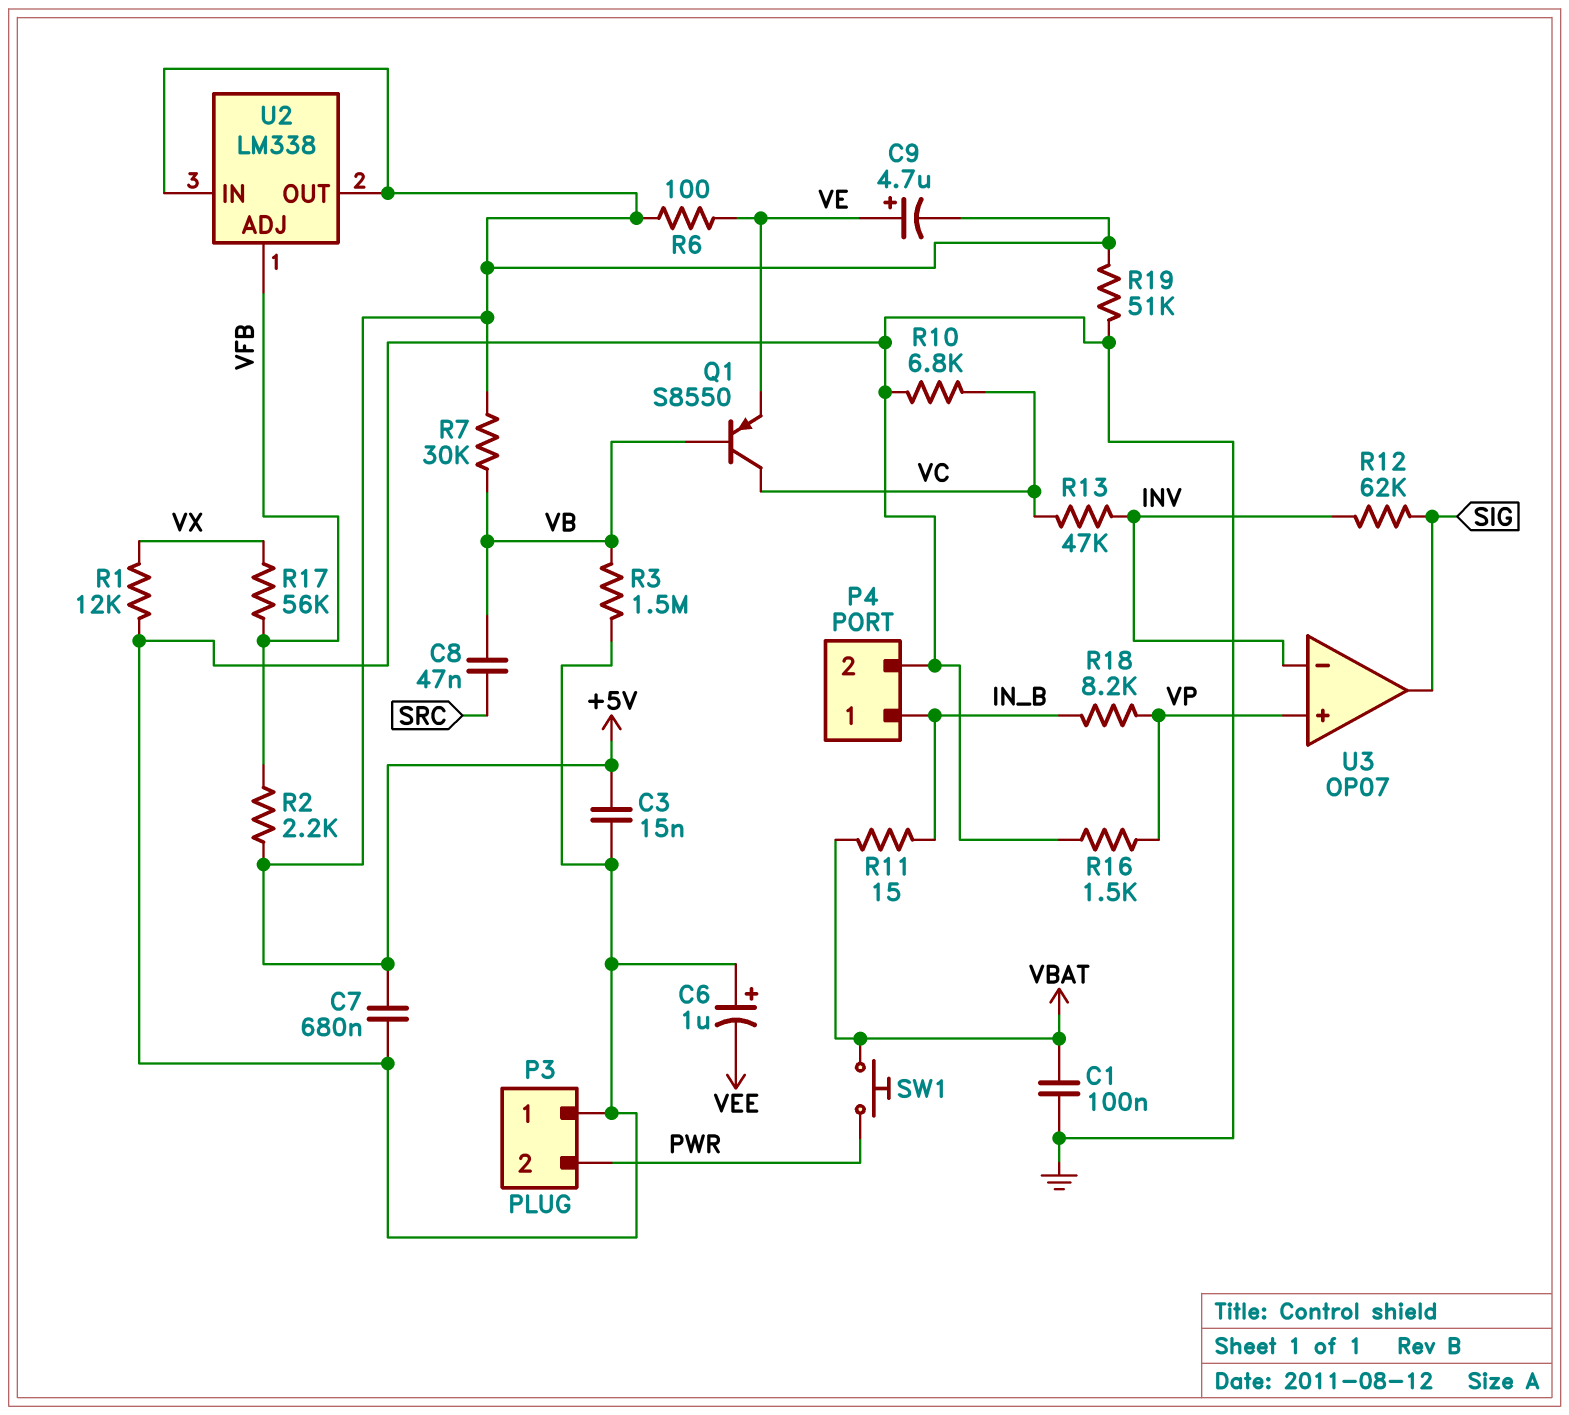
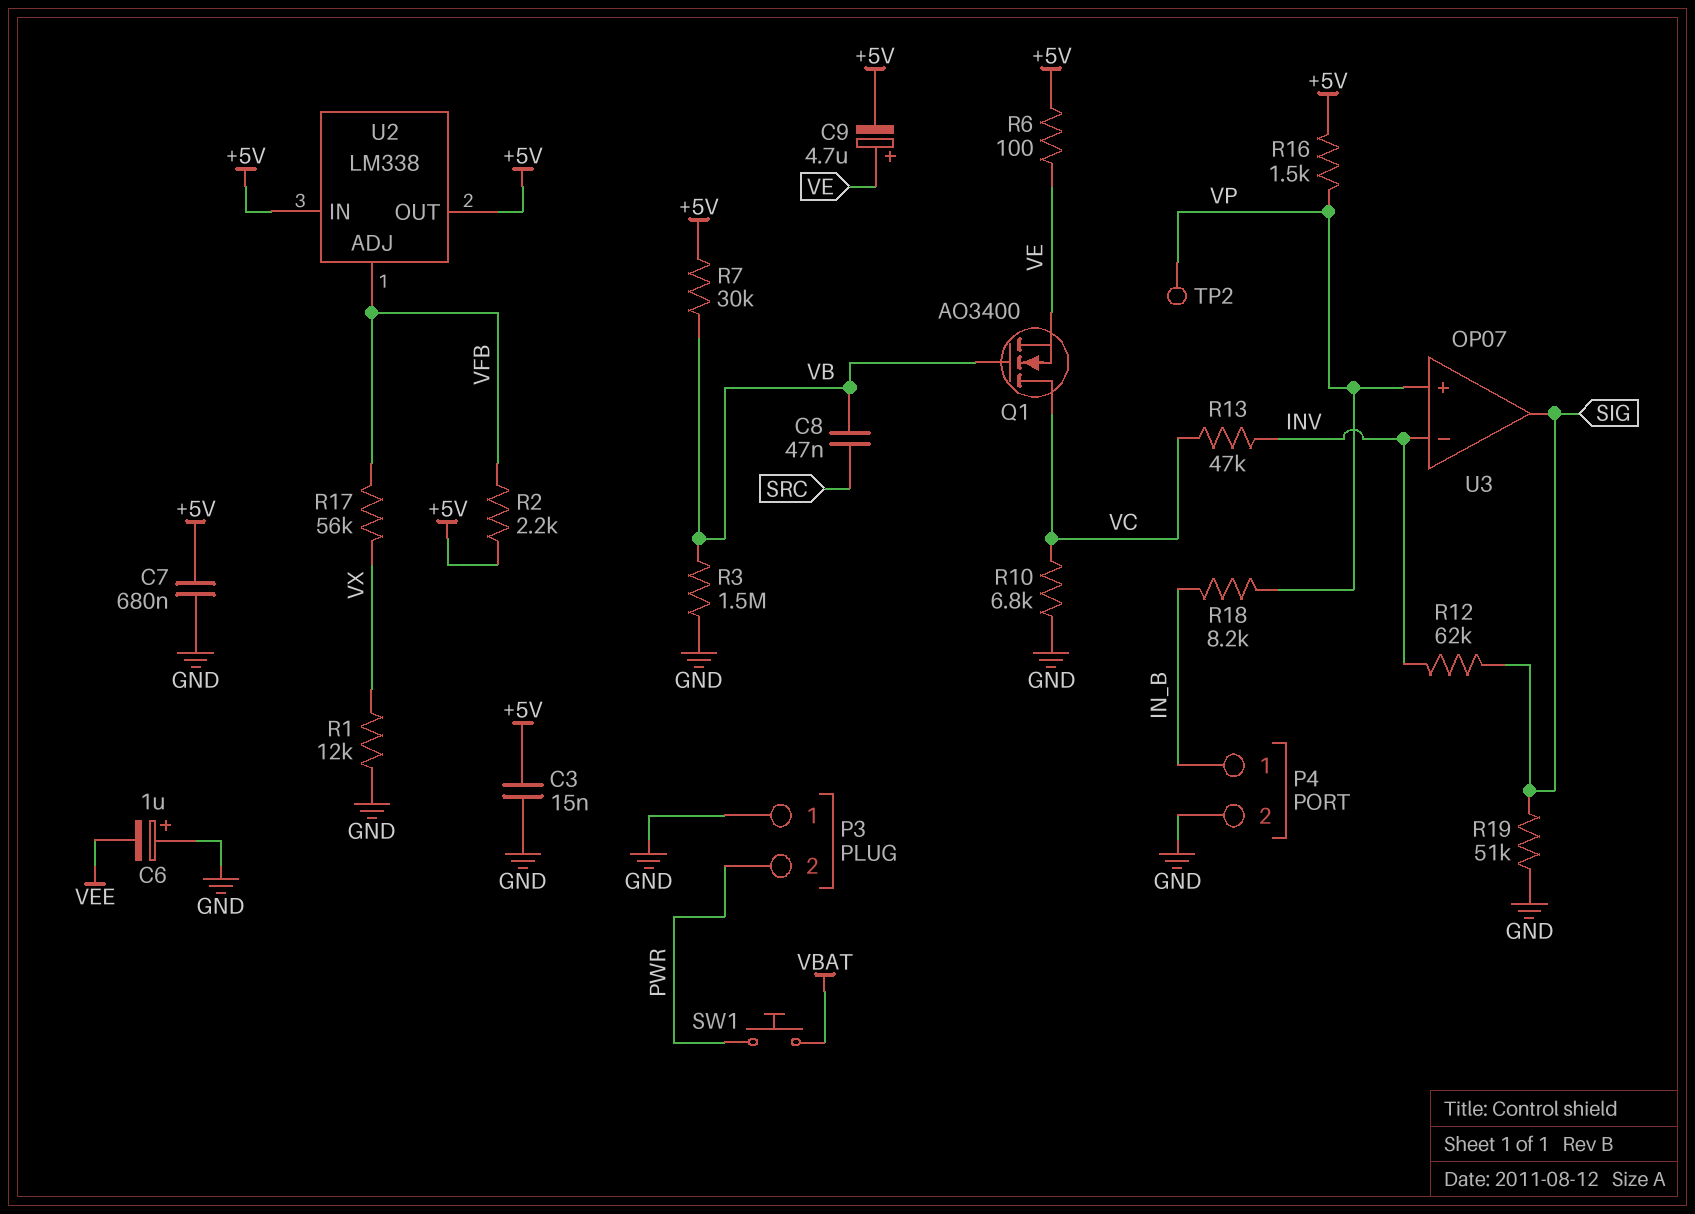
C1: 100nF (GND, VBAT) -> none
Q1: PNP S8550 (B VB, C VC, E VE) -> NMOS AO3400 (G VB, D VC, S VE)
R11: 15 (IN_B, VBAT) -> none
R16: 1.5k (GND, VP) -> 1.5k (+5V, VP)
R19: 51k (+5V, GND) -> 51k (GND, SIG)
TP2: none -> test point (VP)

